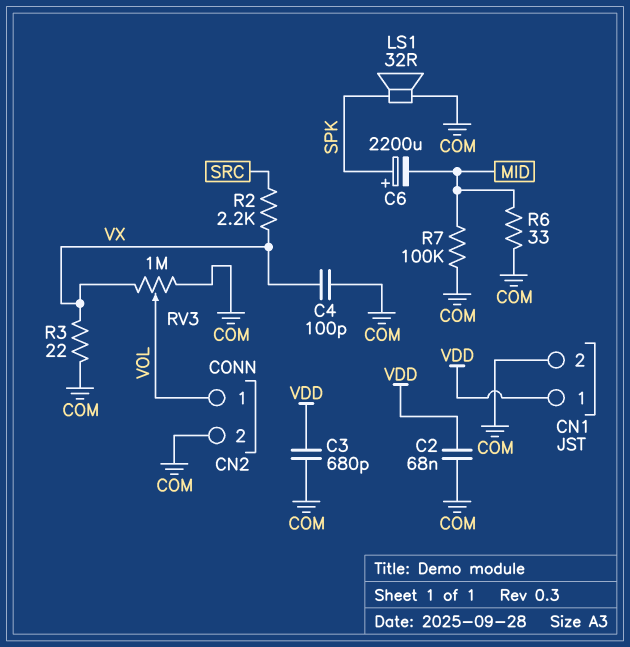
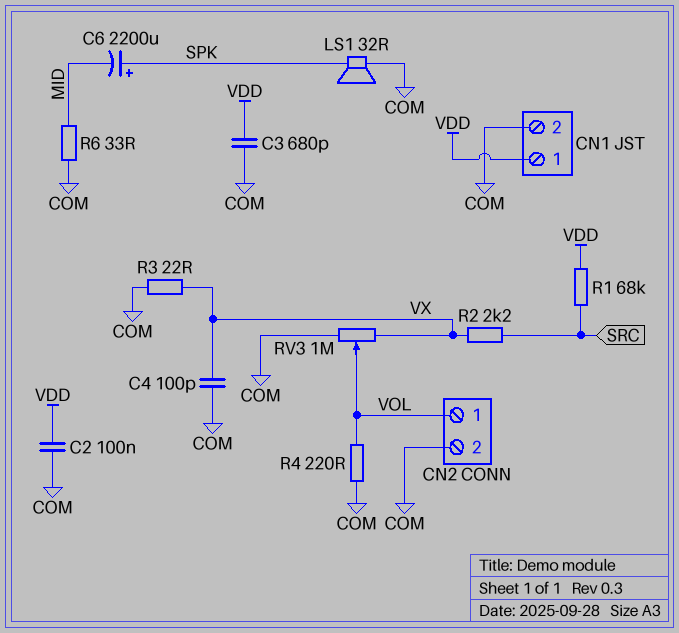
C2: 68nF (COM, VDD) -> 100nF (COM, VDD)
R1: none -> 68k (SRC, VDD)
R4: none -> 220 (COM, VOL)
R7: 100k (COM, MID) -> none

